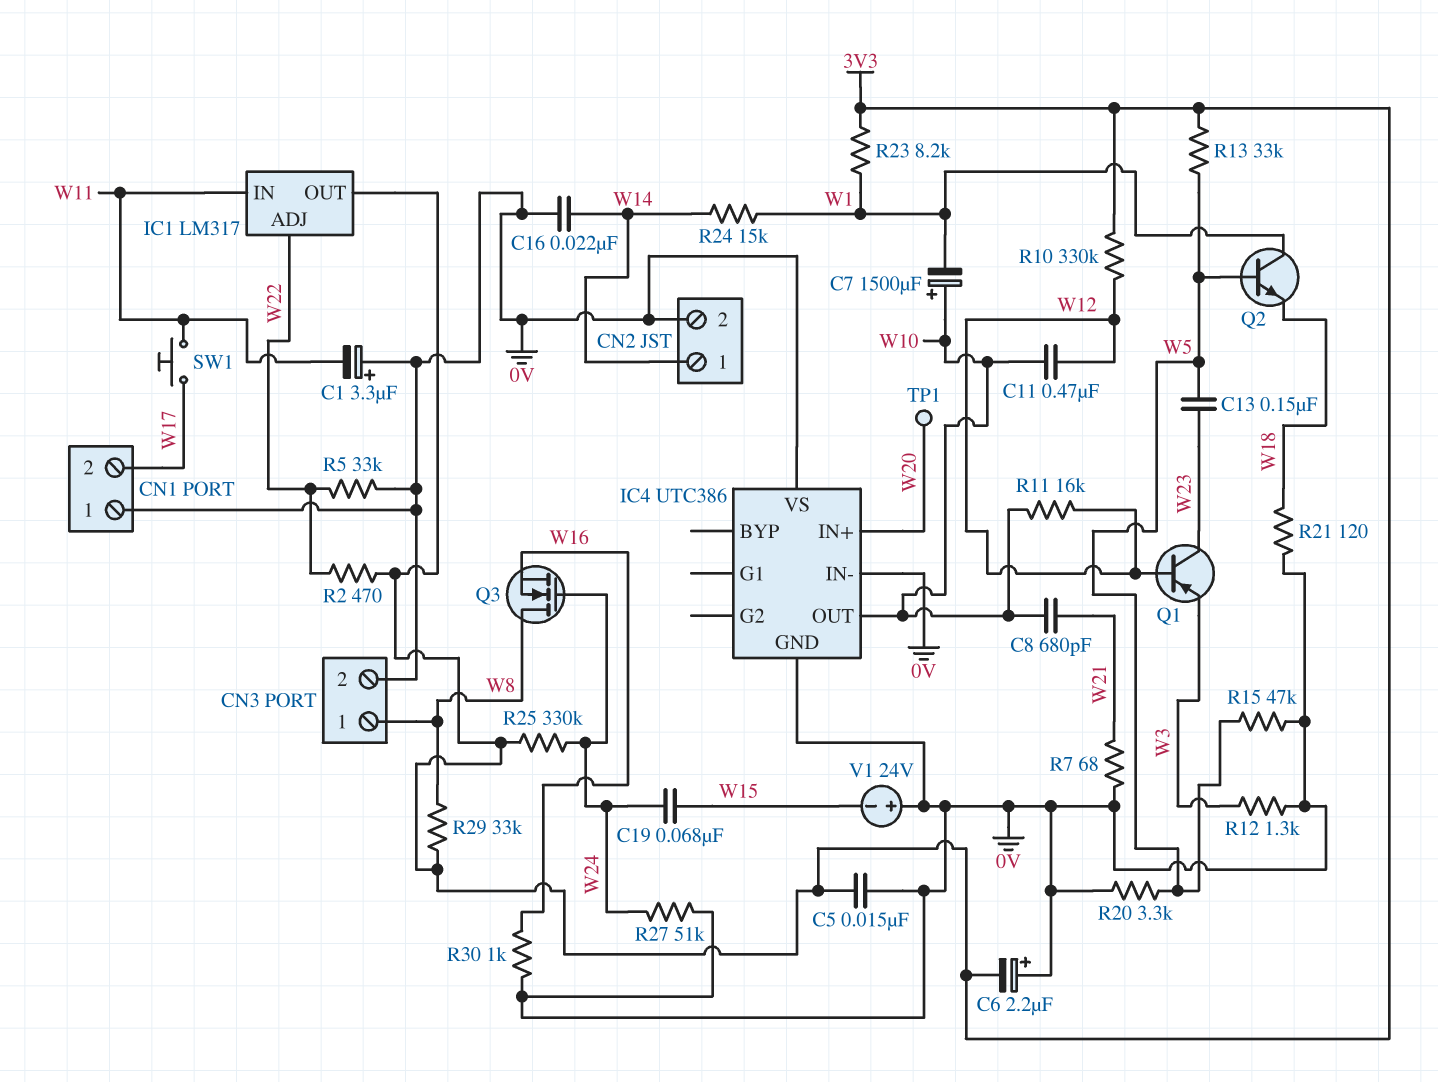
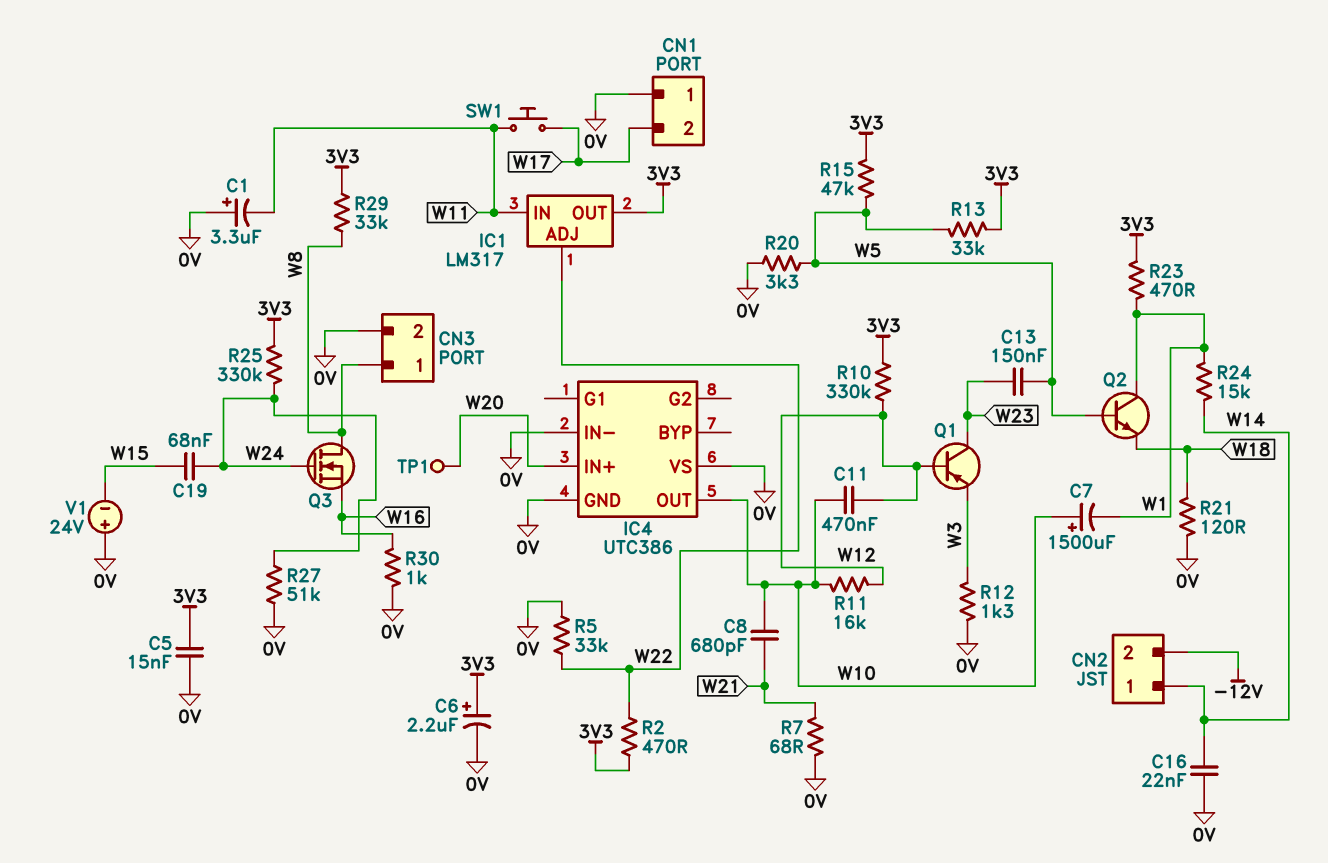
C6: 2.2uF (plus 0V, minus 3V3) -> 2.2uF (plus 3V3, minus 0V)
CN2 pin 2: 0V -> -12V
R15: 47k (0V, W5) -> 47k (3V3, W5)
R23: 8.2k (3V3, W1) -> 470 (3V3, W1)

